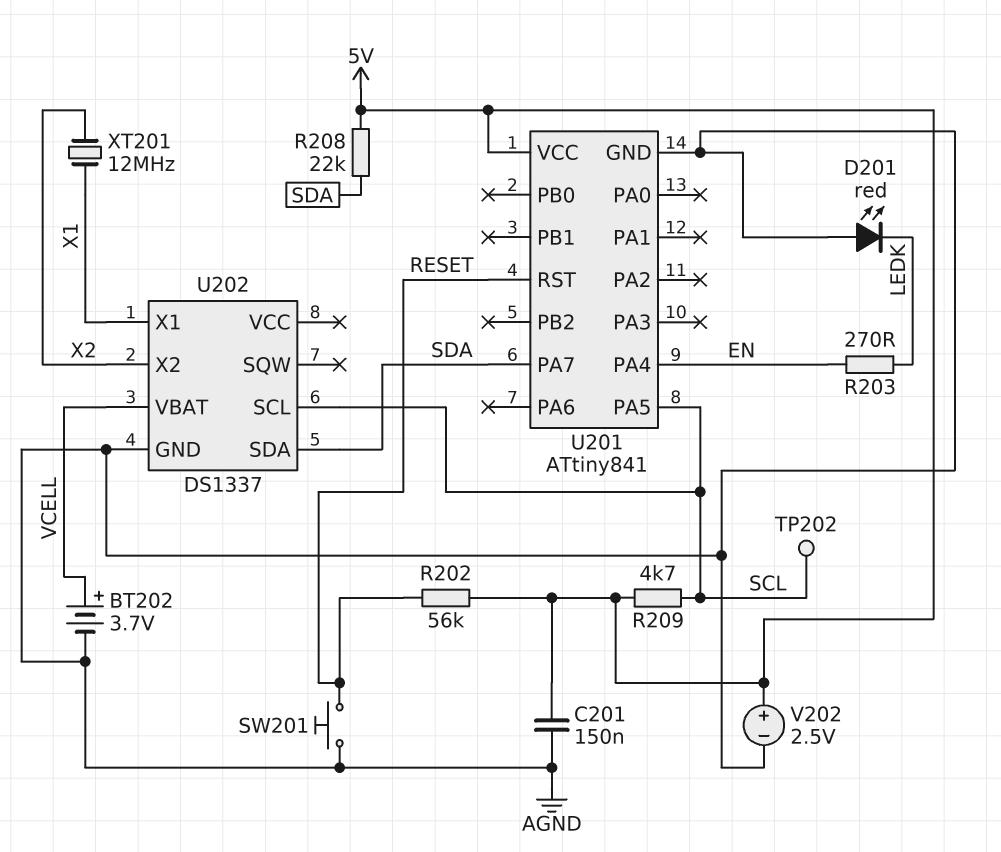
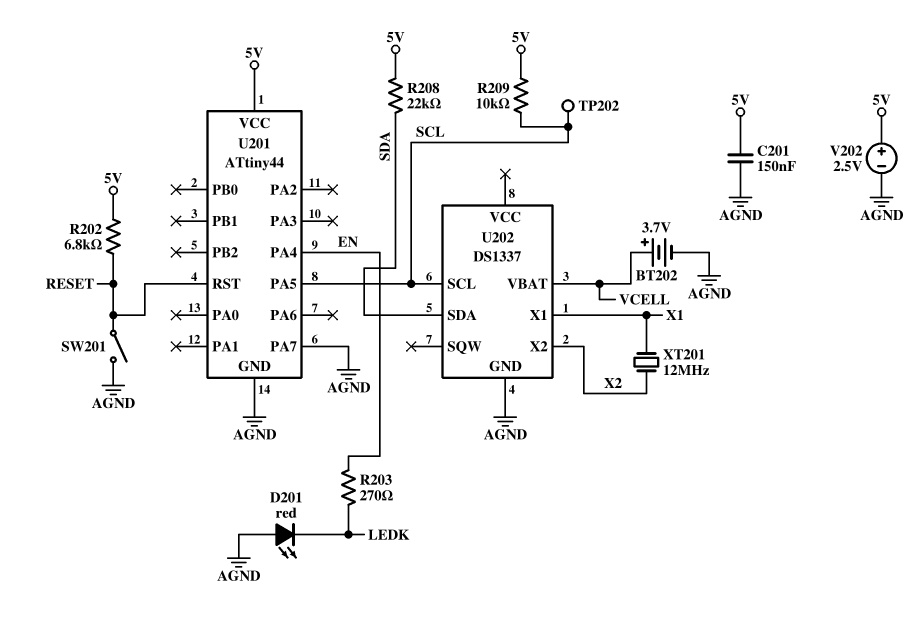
R202: 56k (5V, RESET) -> 6.8k (5V, RESET)
R209: 4.7k (5V, SCL) -> 10k (5V, SCL)
SW201: button (AGND, RESET) -> switch (AGND, RESET)
U201: ATtiny841 -> ATtiny44
U201 pin PA7: SDA -> AGND

